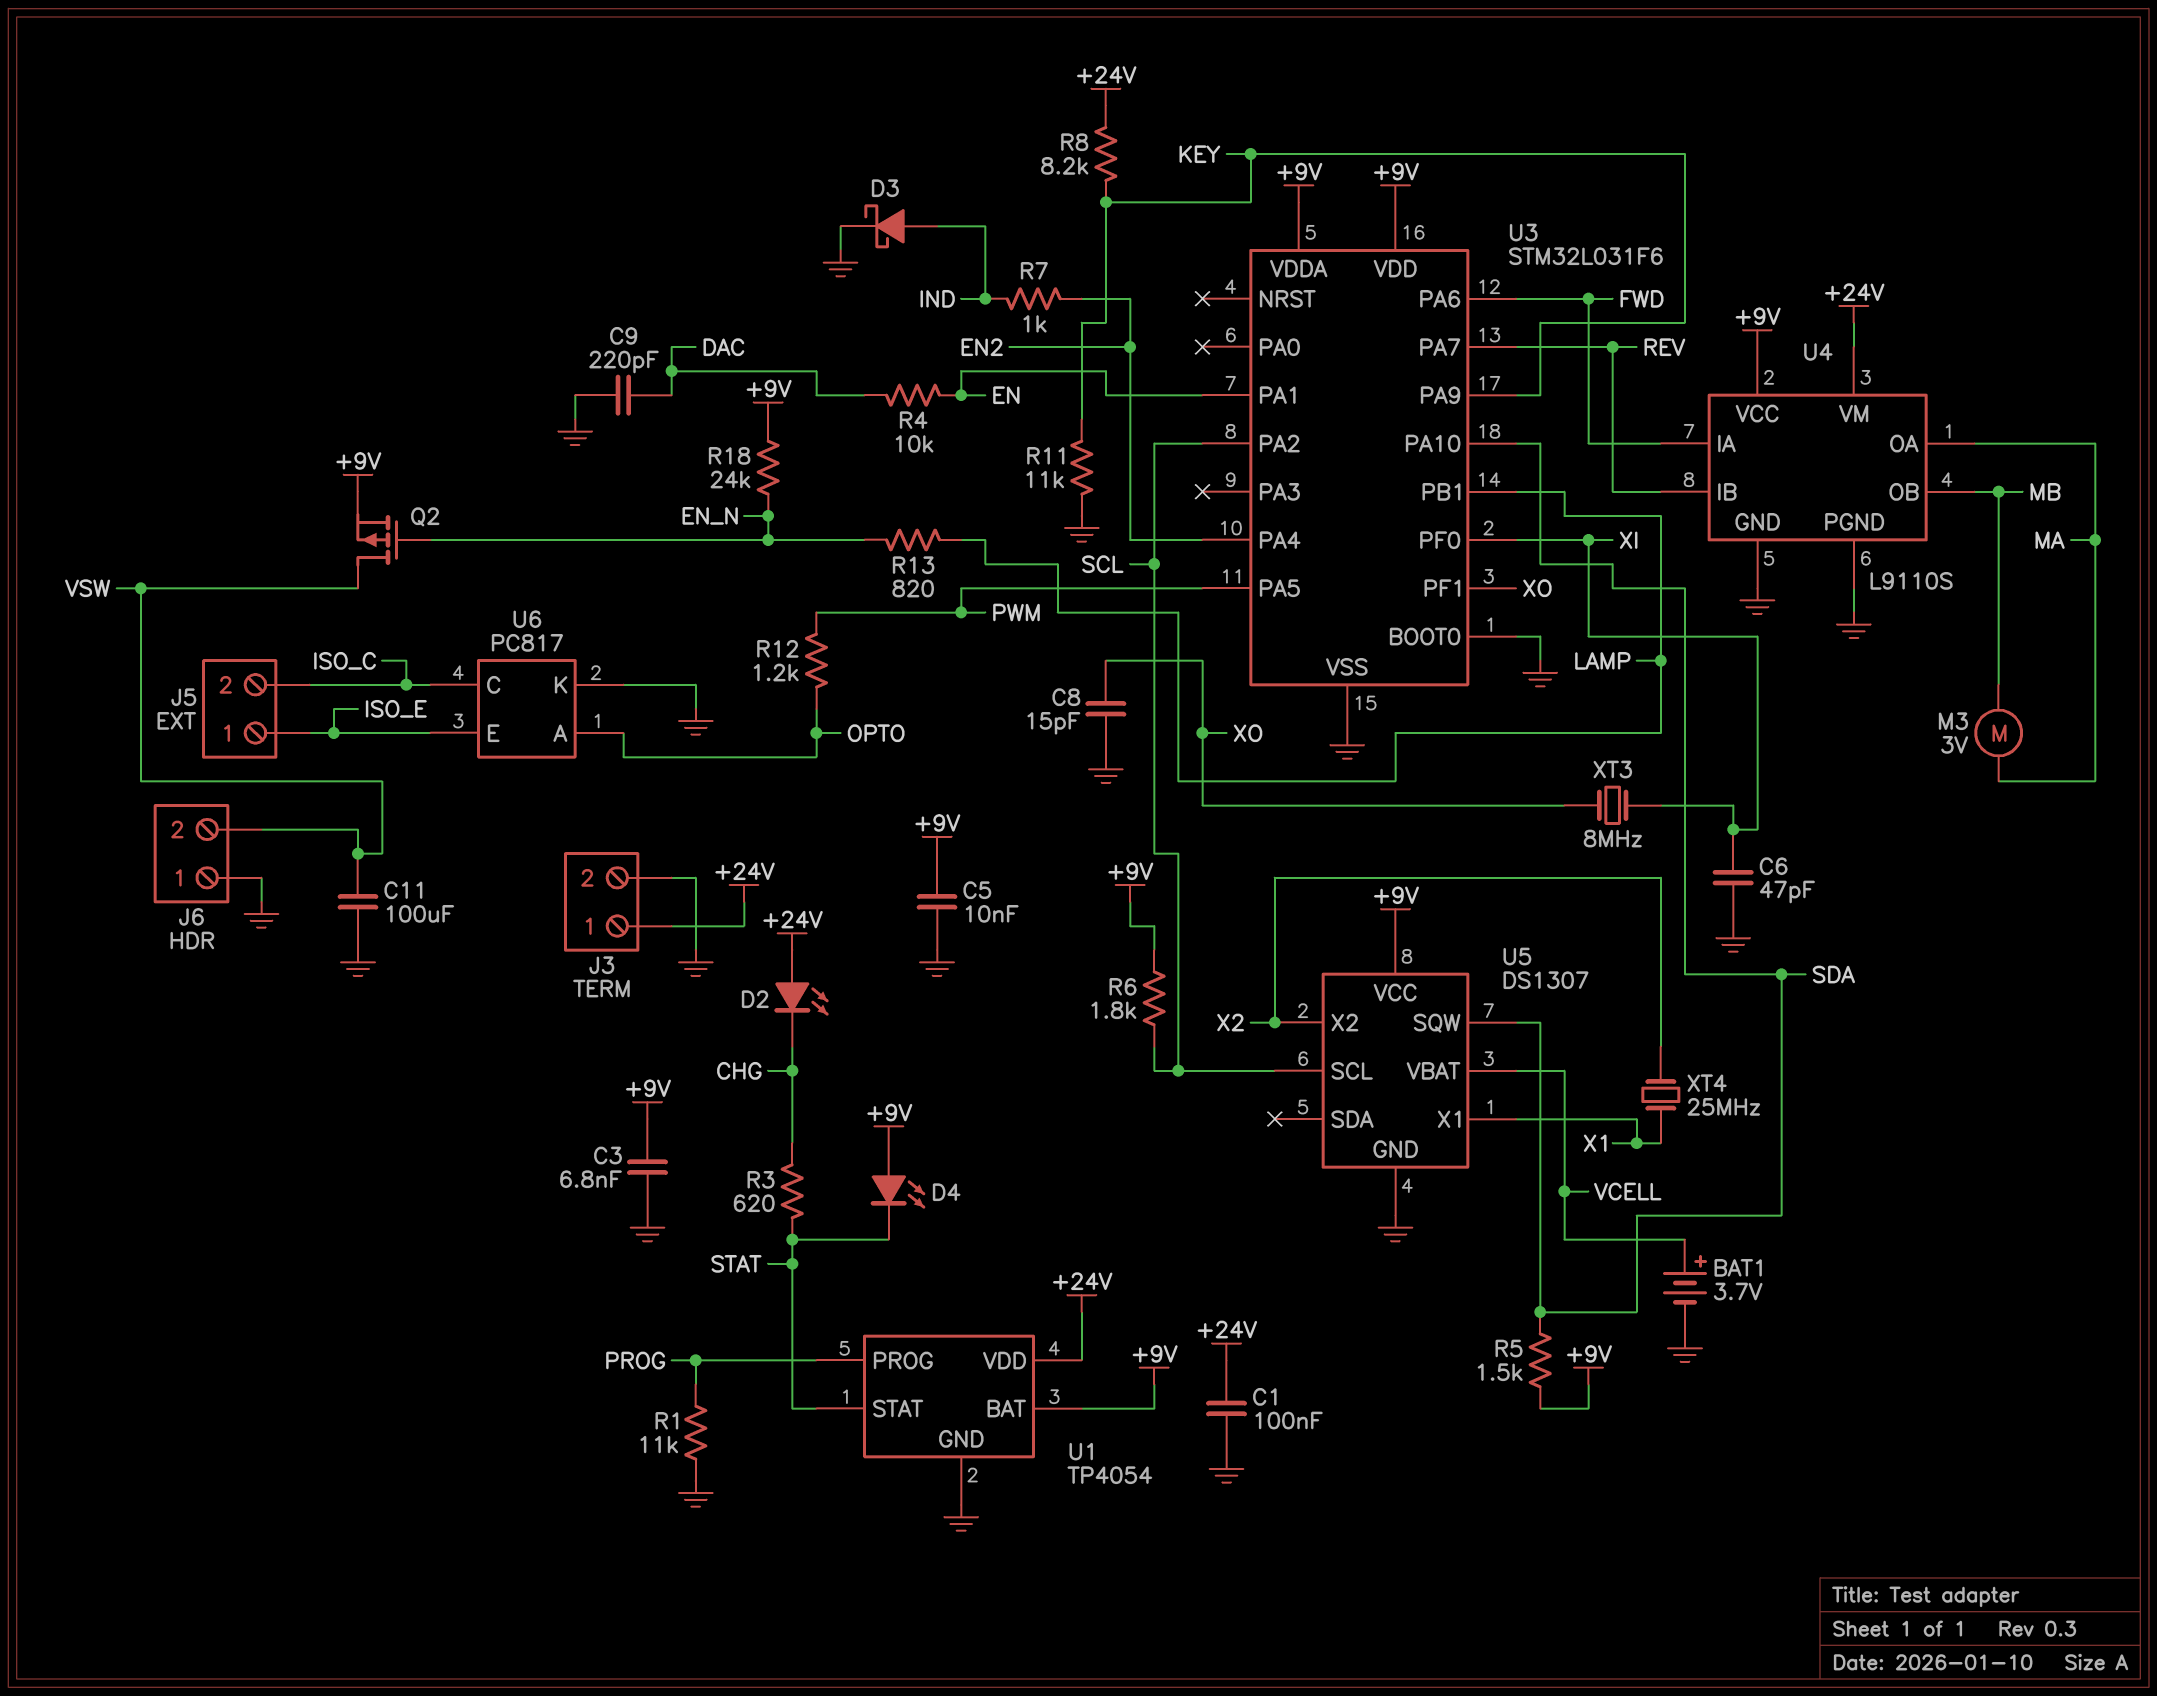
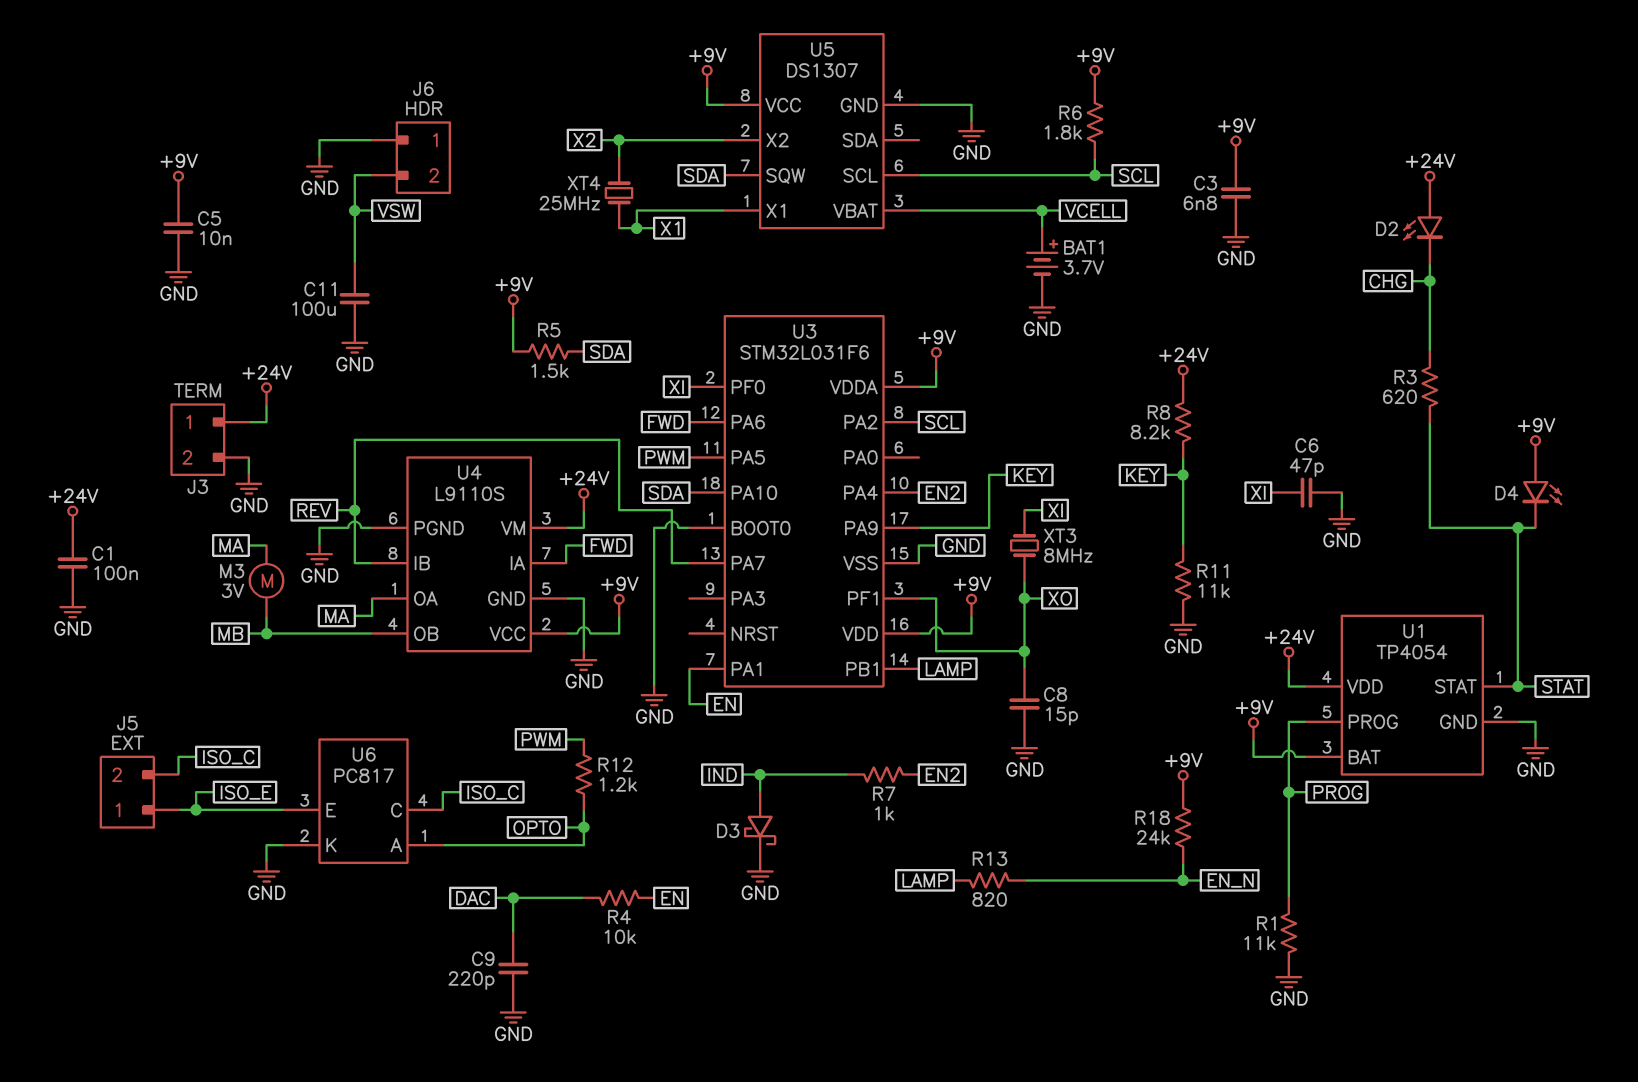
Q2: PMOS (G EN_N, D VSW, S +9V) -> none

